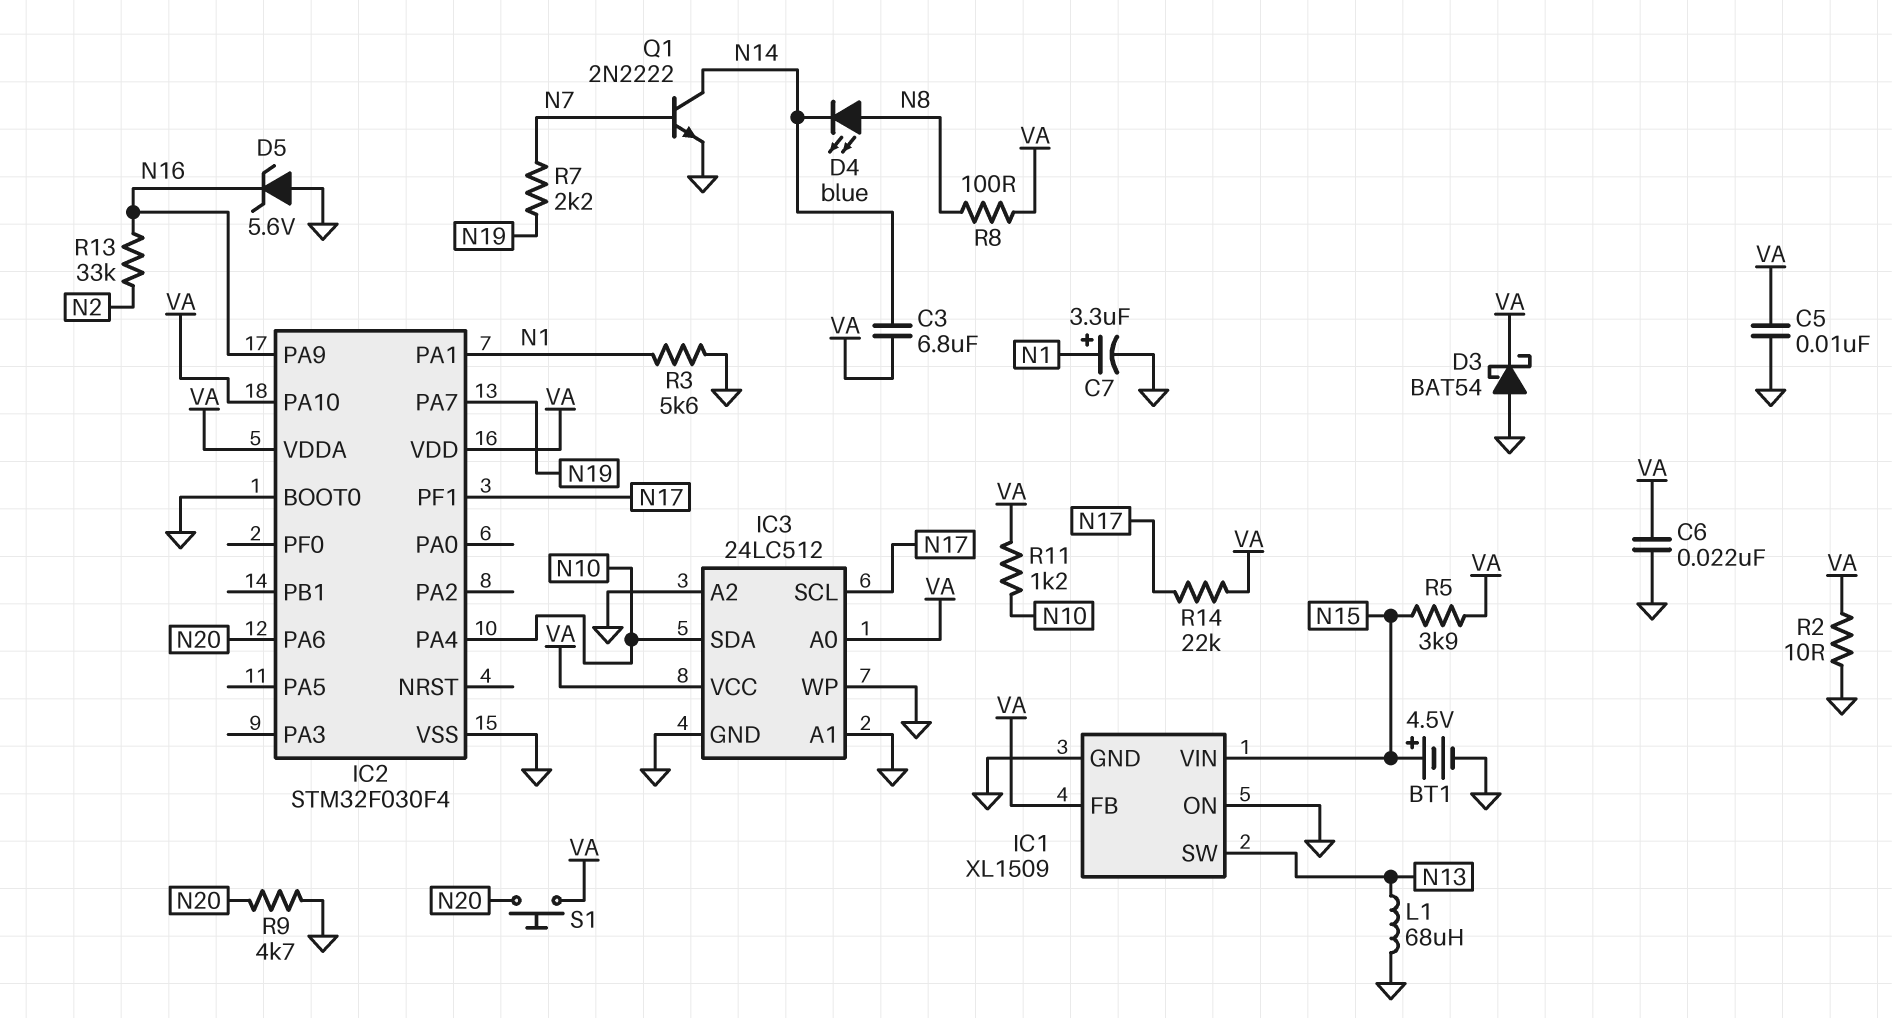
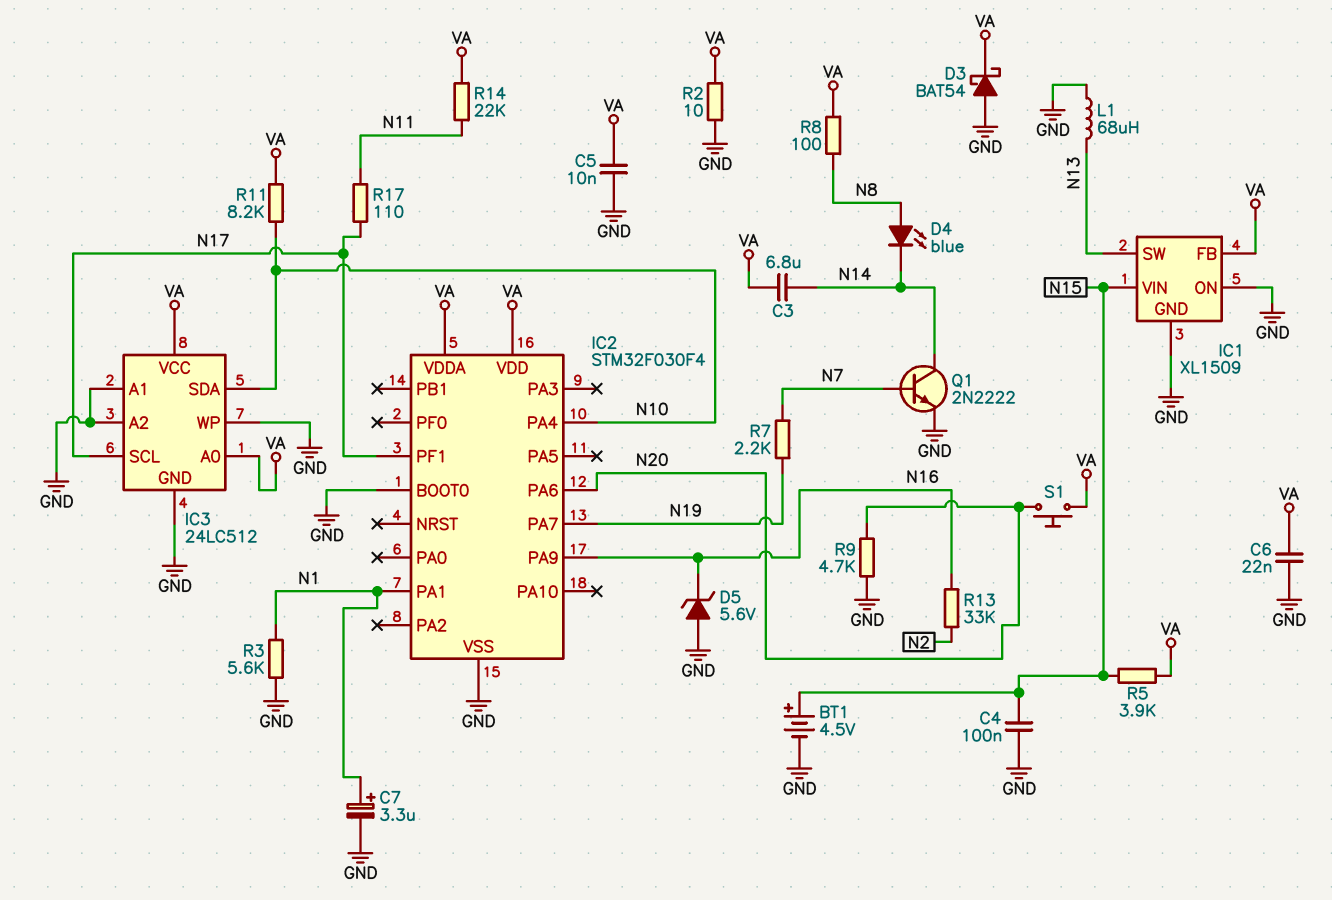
C4: none -> 100nF (GND, N15)
IC2 pin PA10: VA -> none
R11: 1.2k (N10, VA) -> 8.2k (N10, VA)
R14: 22k (N17, VA) -> 22k (N11, VA)
R17: none -> 110 (N11, N17)

